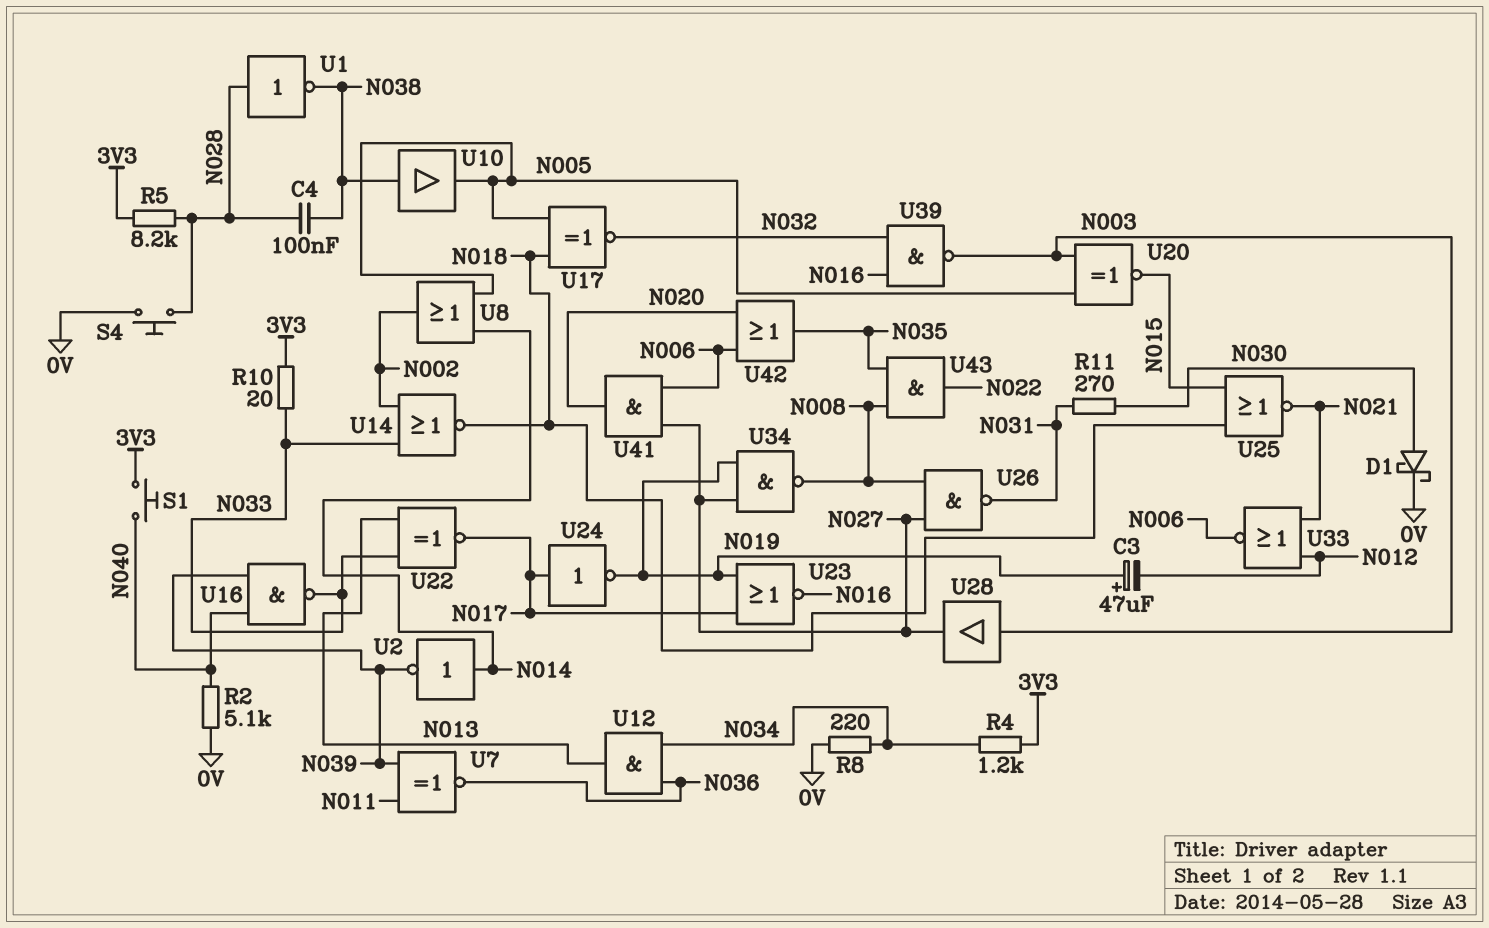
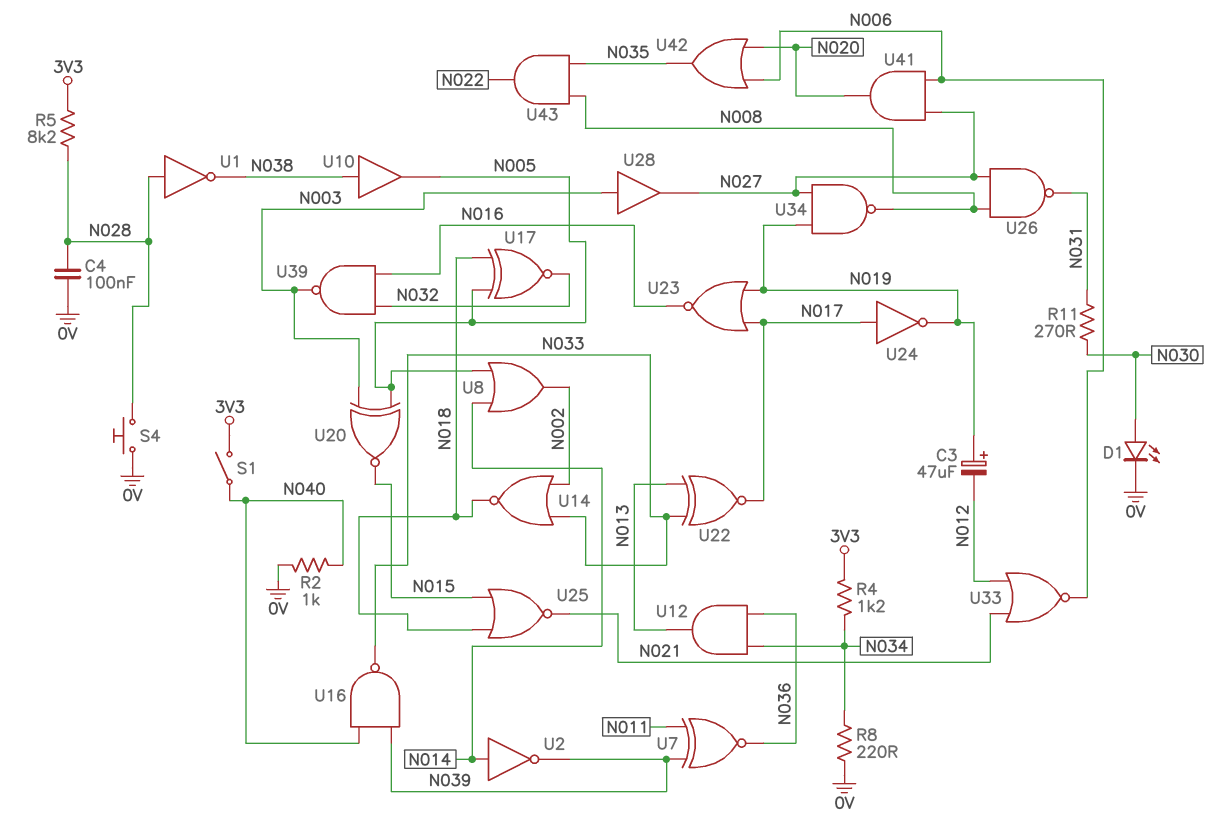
C4: 100nF (N028, N038) -> 100nF (0V, N028)
D1: schottky (A N030, K 0V) -> LED (A N030, K 0V)
R2: 5.1k (0V, N040) -> 1k (0V, N040)
R10: 20 (3V3, N033) -> none
S1: button (3V3, N040) -> switch (3V3, N040)

